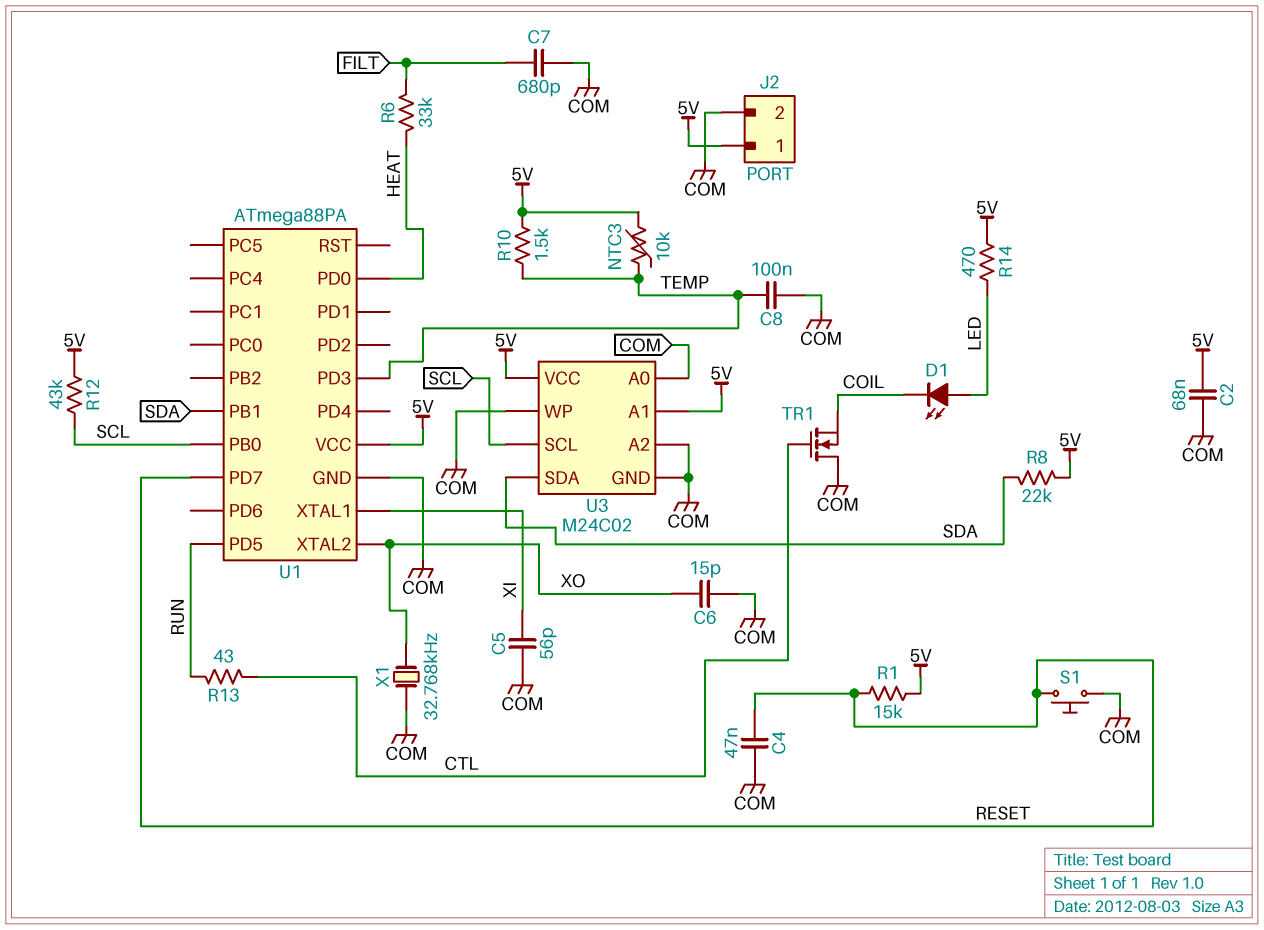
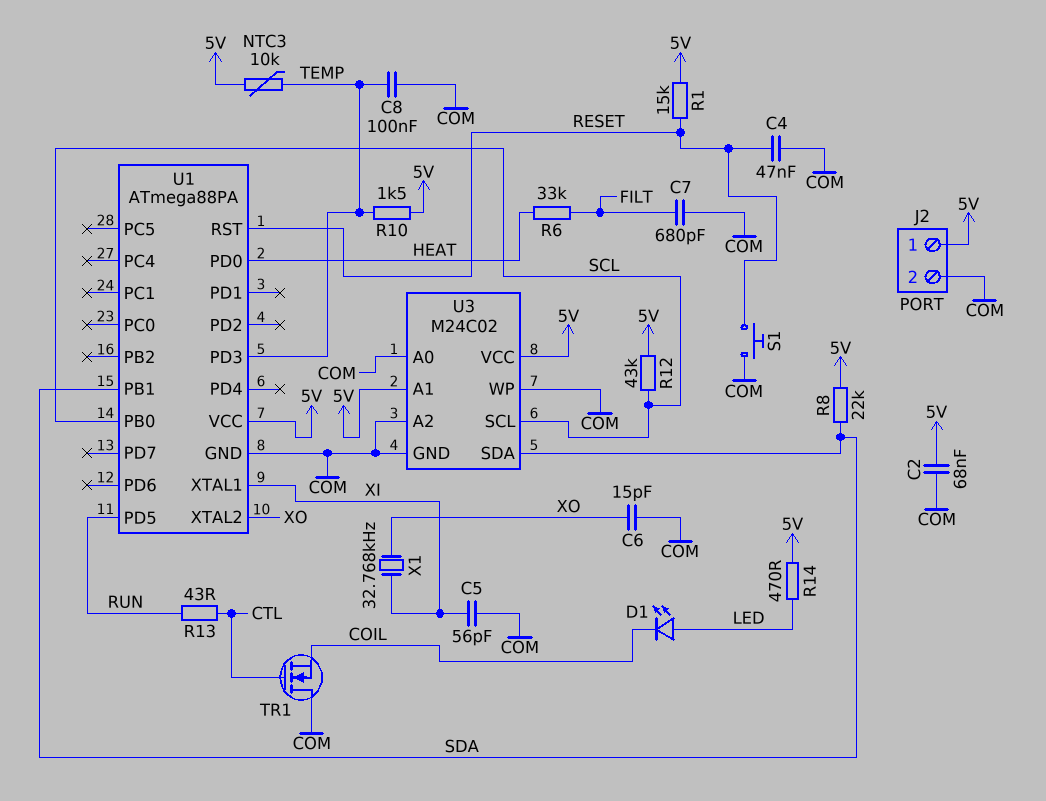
U1 pin PD7: RESET -> none
U1 pin RST: none -> RESET
X1: 32.768kHz (COM, XO) -> 32.768kHz (XI, XO)

